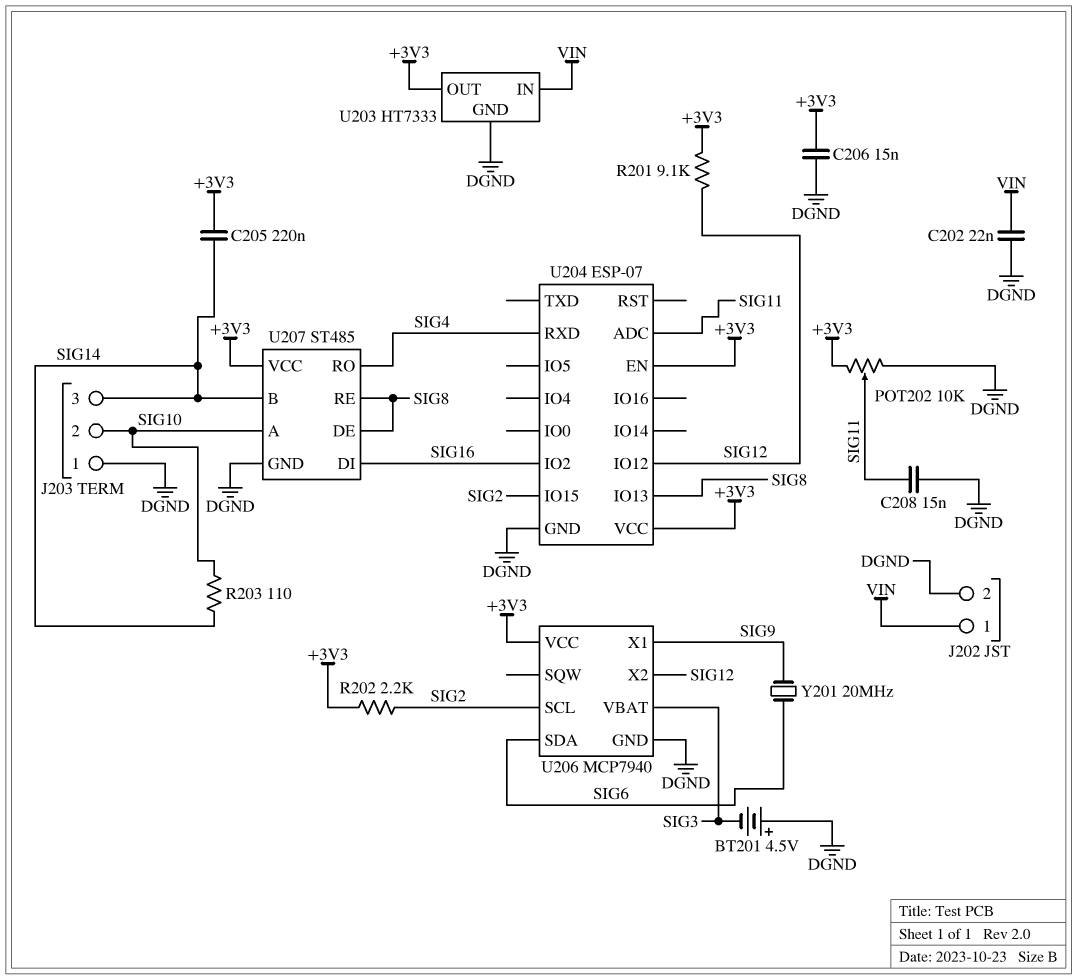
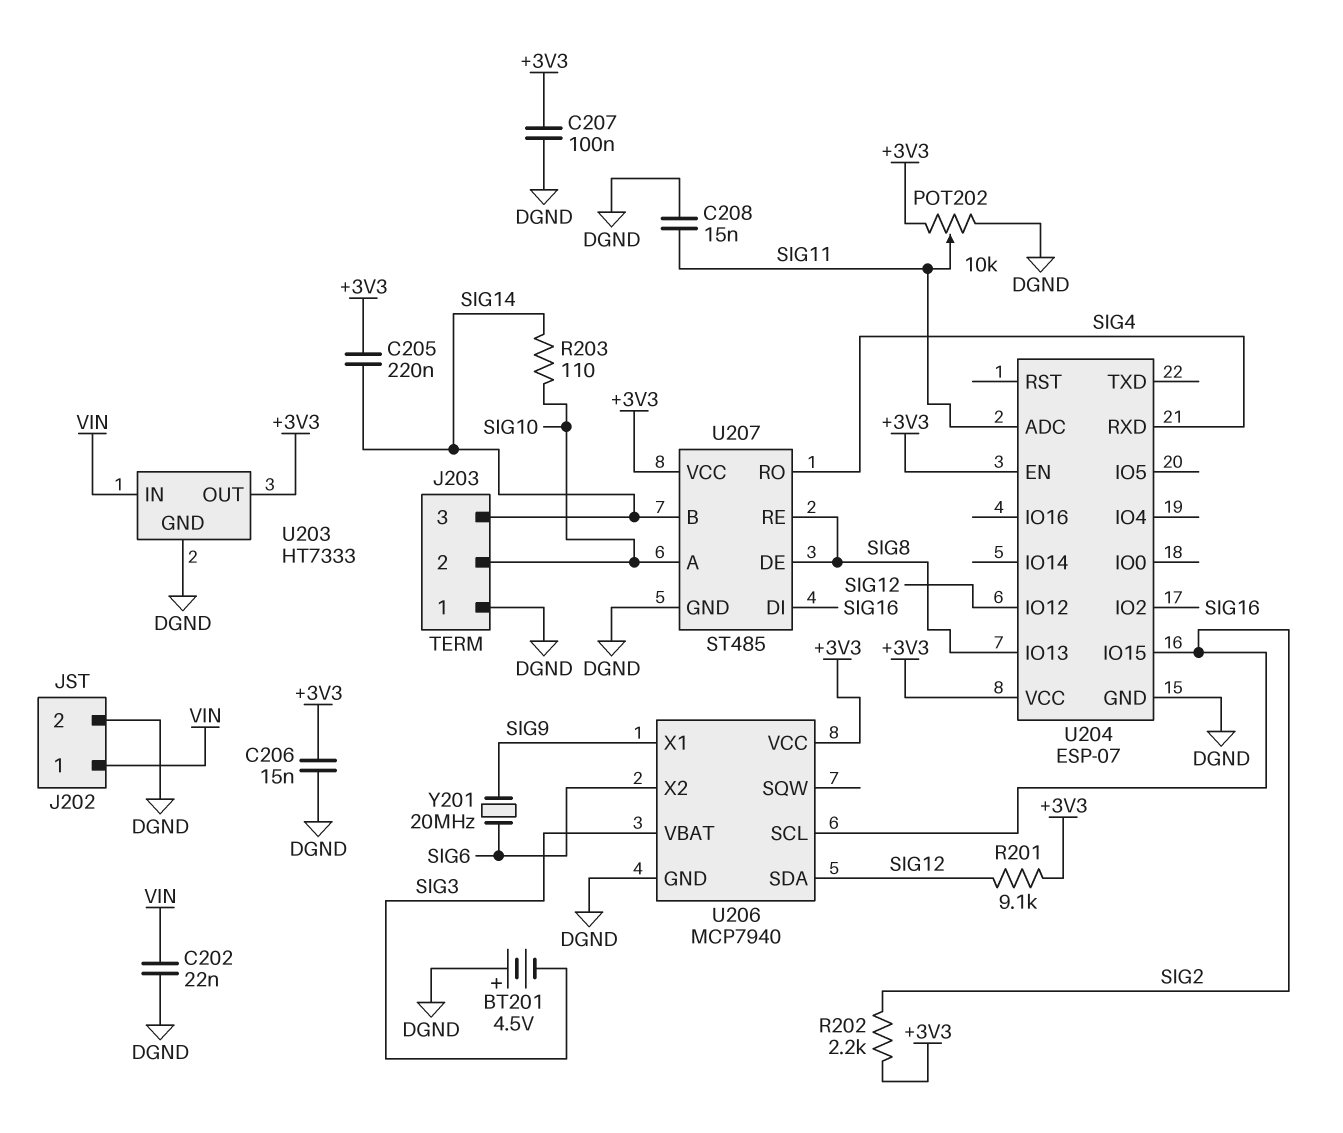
C207: none -> 100nF (+3V3, DGND)
U206 pin SDA: SIG6 -> SIG12
U206 pin X2: SIG12 -> SIG6

